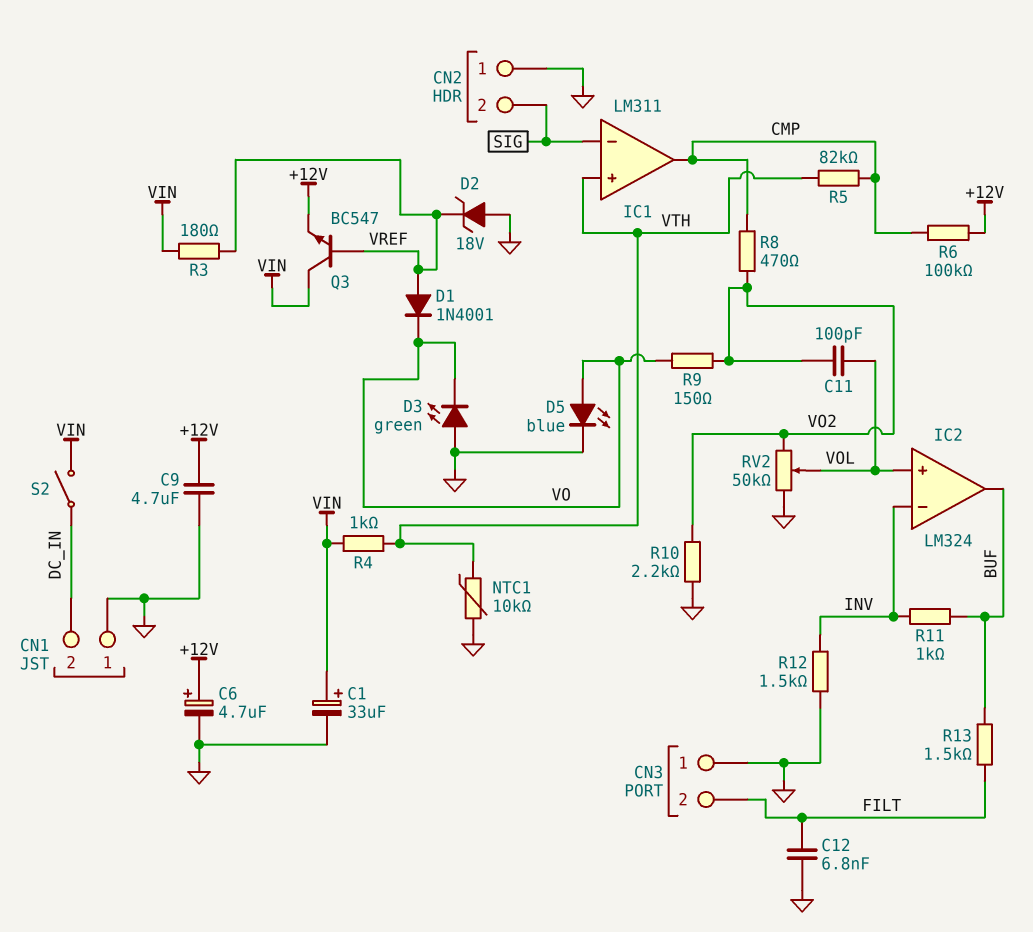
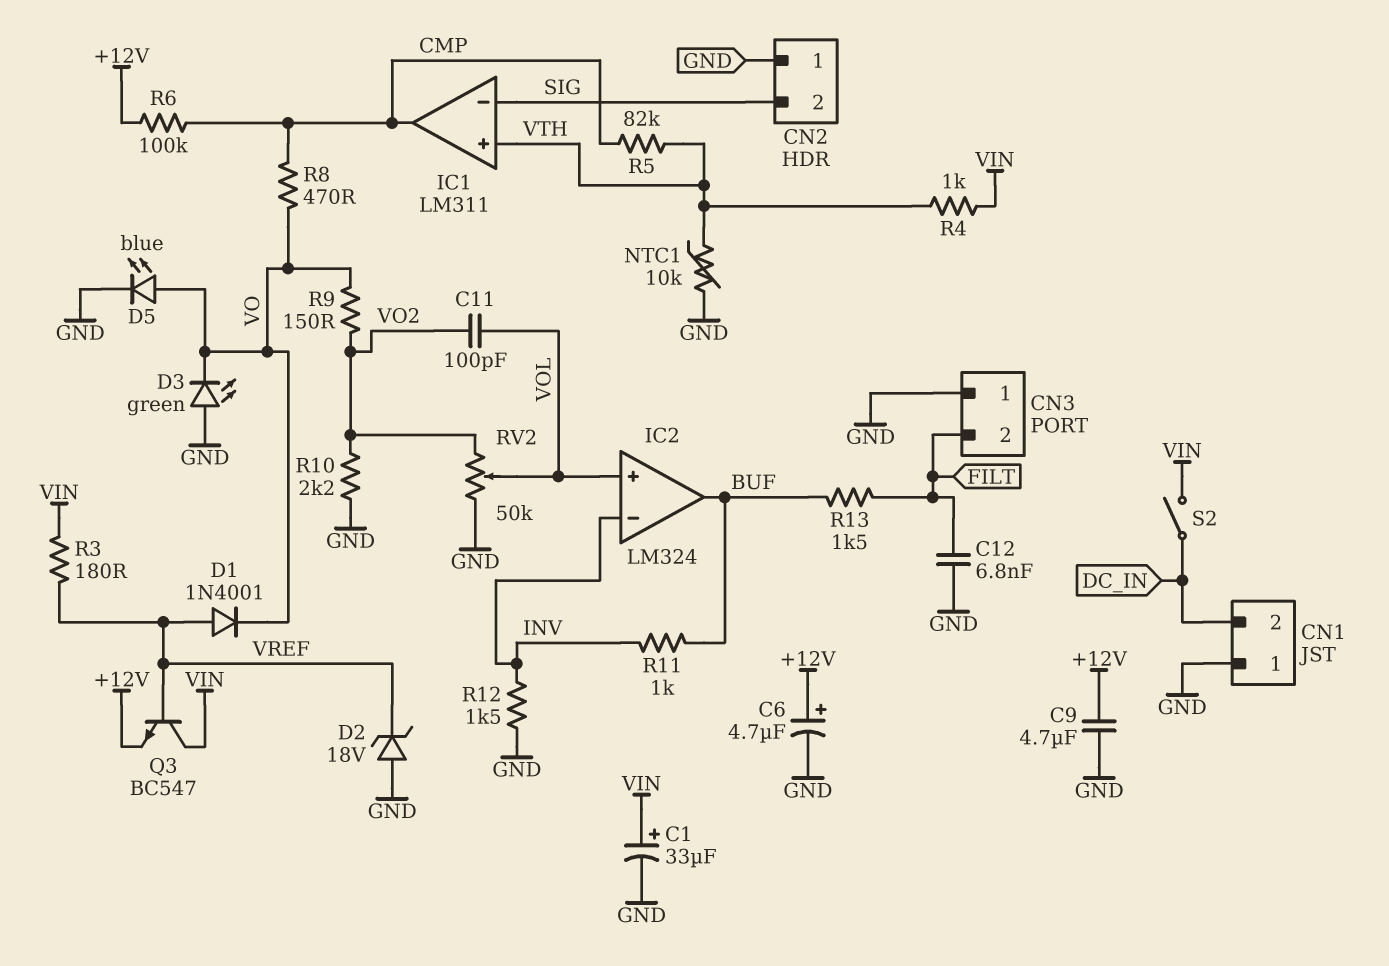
R8: 470 (CMP, VO2) -> 470 (CMP, VO)

